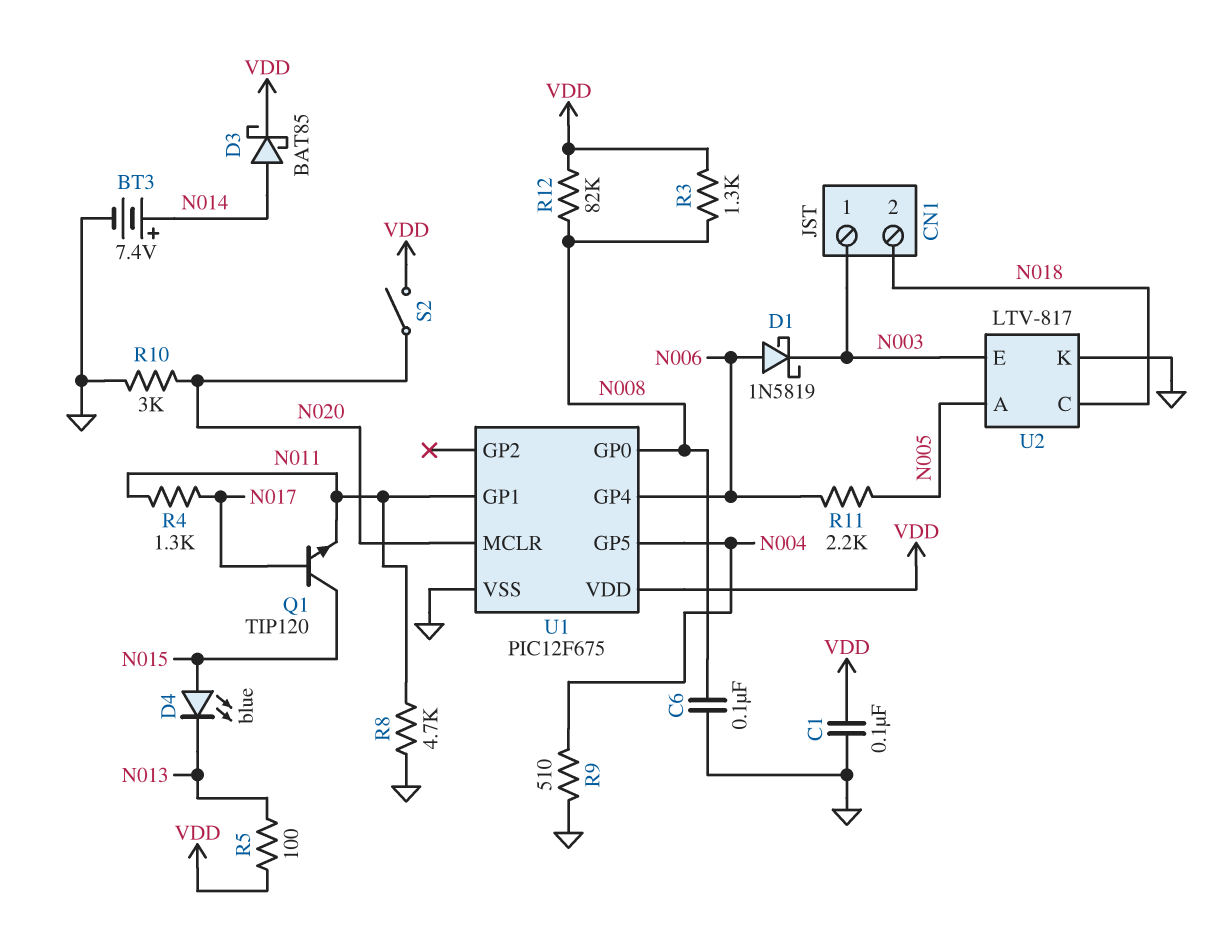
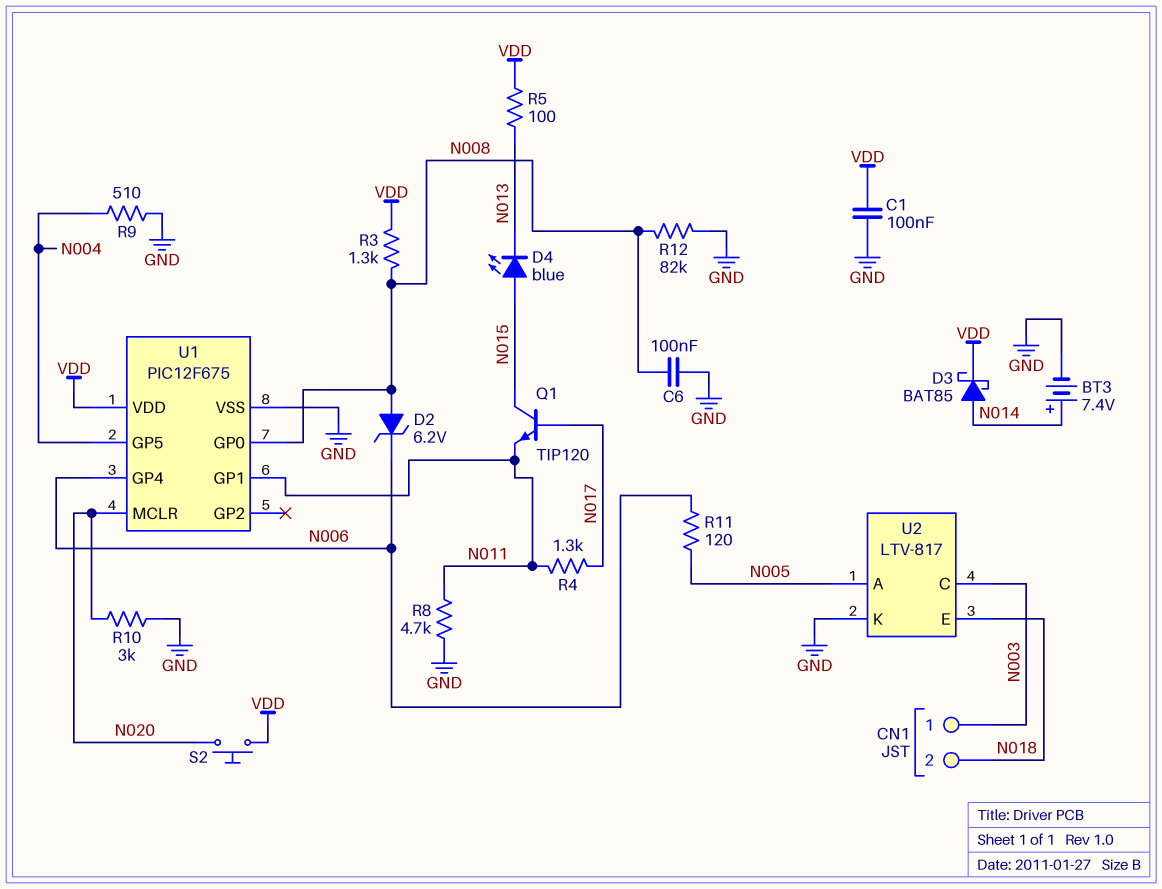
D1: schottky 1N5819 (A N006, K N003) -> none
D2: none -> zener 6.2V (A N008, K N006)
R11: 2.2k (N005, N006) -> 120 (N005, N006)
R12: 82k (N008, VDD) -> 82k (GND, N008)
S2: switch (N020, VDD) -> button (N020, VDD)
U2 pin C: N018 -> N003
U2 pin E: N003 -> N018

